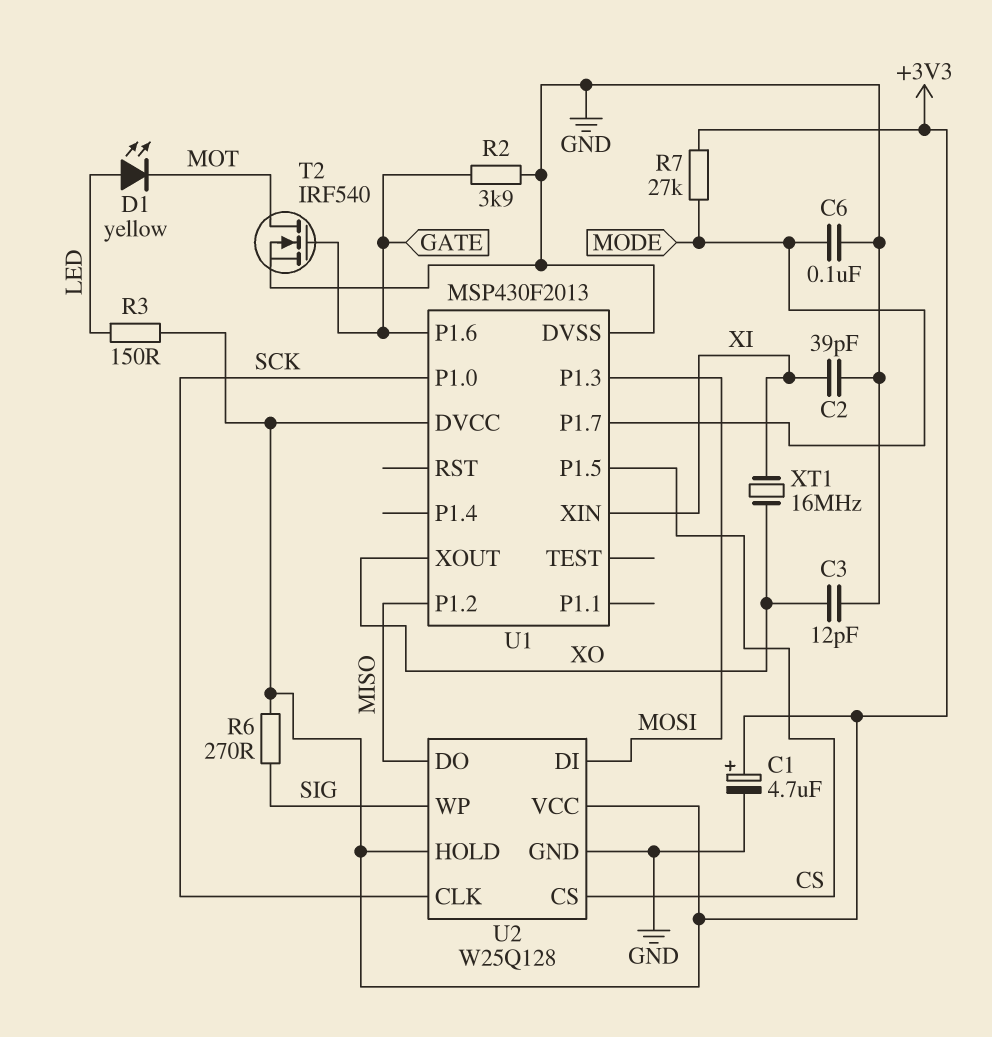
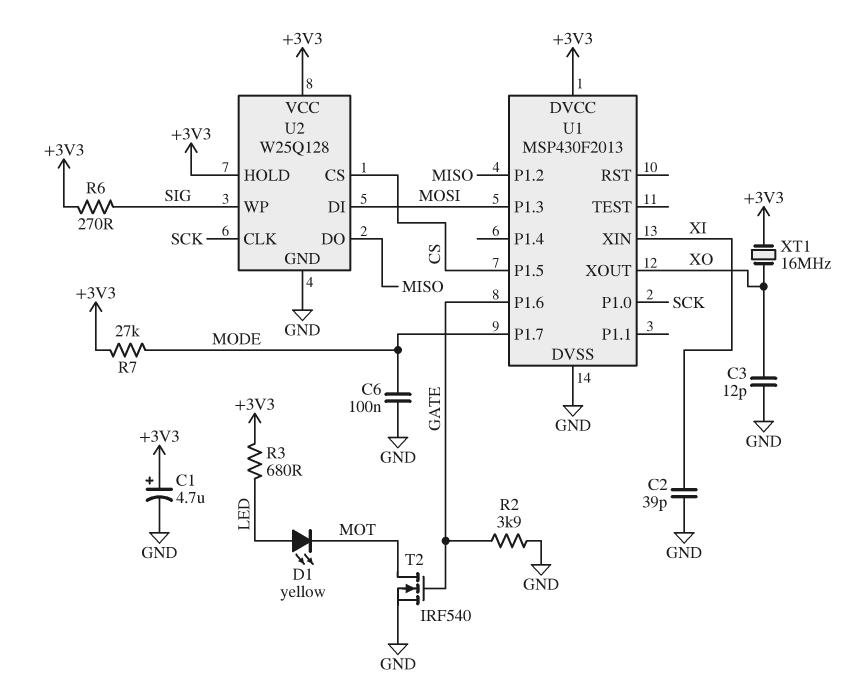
R3: 150 (+3V3, LED) -> 680 (+3V3, LED)
XT1: 16MHz (XI, XO) -> 16MHz (+3V3, XO)

